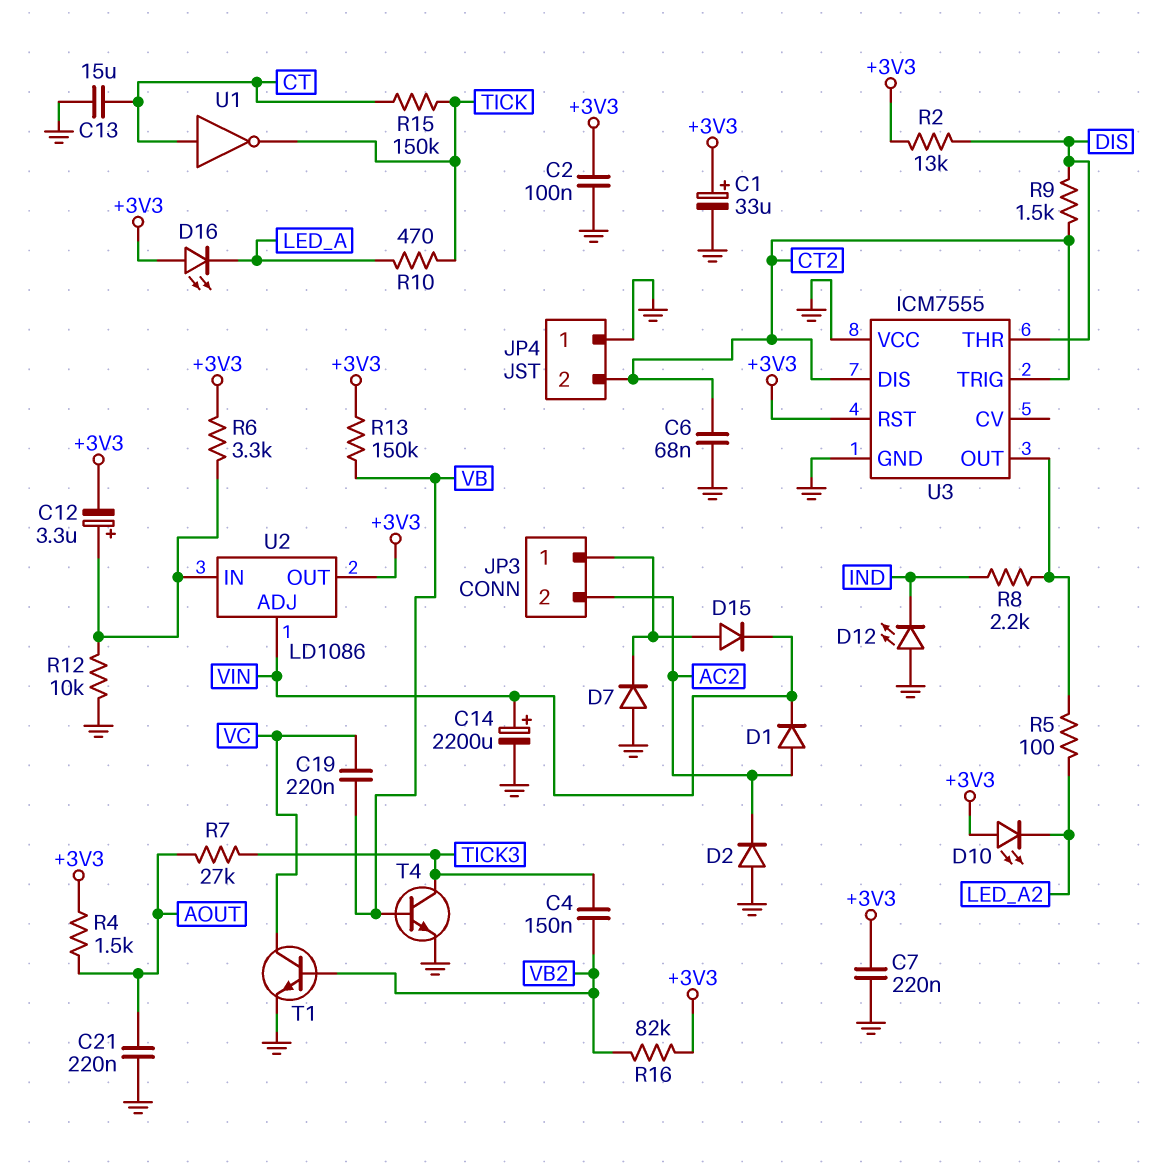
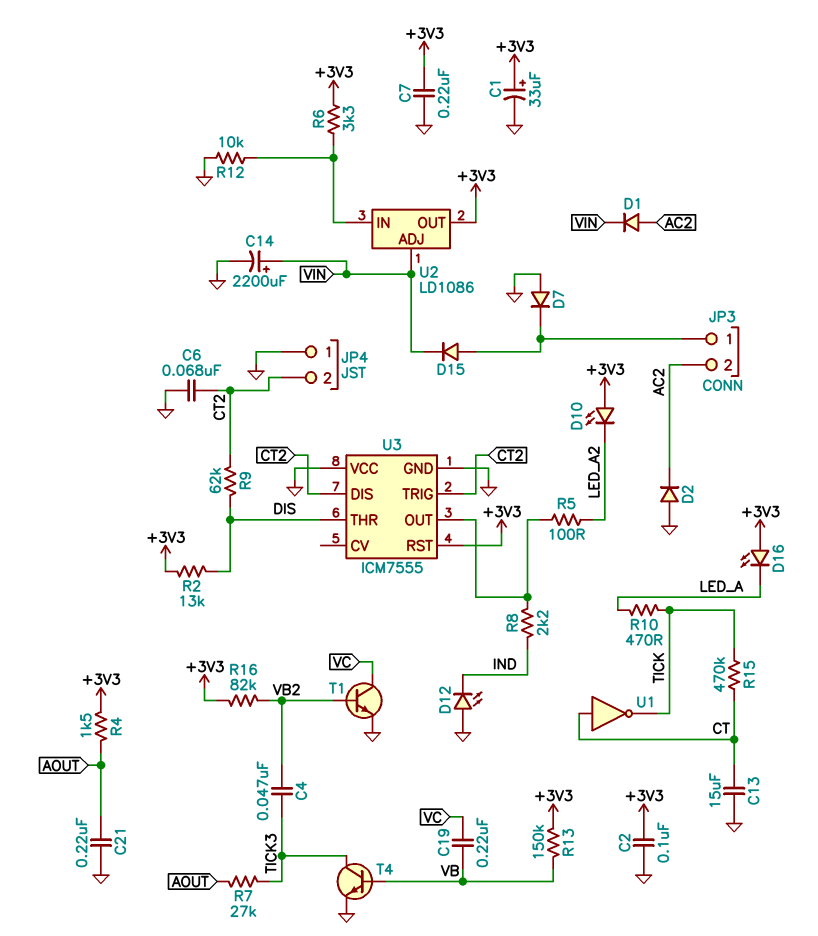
C4: 150nF (TICK3, VB2) -> 47nF (TICK3, VB2)
C12: 3.3uF (plus U2/IN, minus +3V3) -> none
R9: 1.5k (CT2, DIS) -> 62k (CT2, DIS)
R15: 150k (CT, TICK) -> 470k (CT, TICK)

